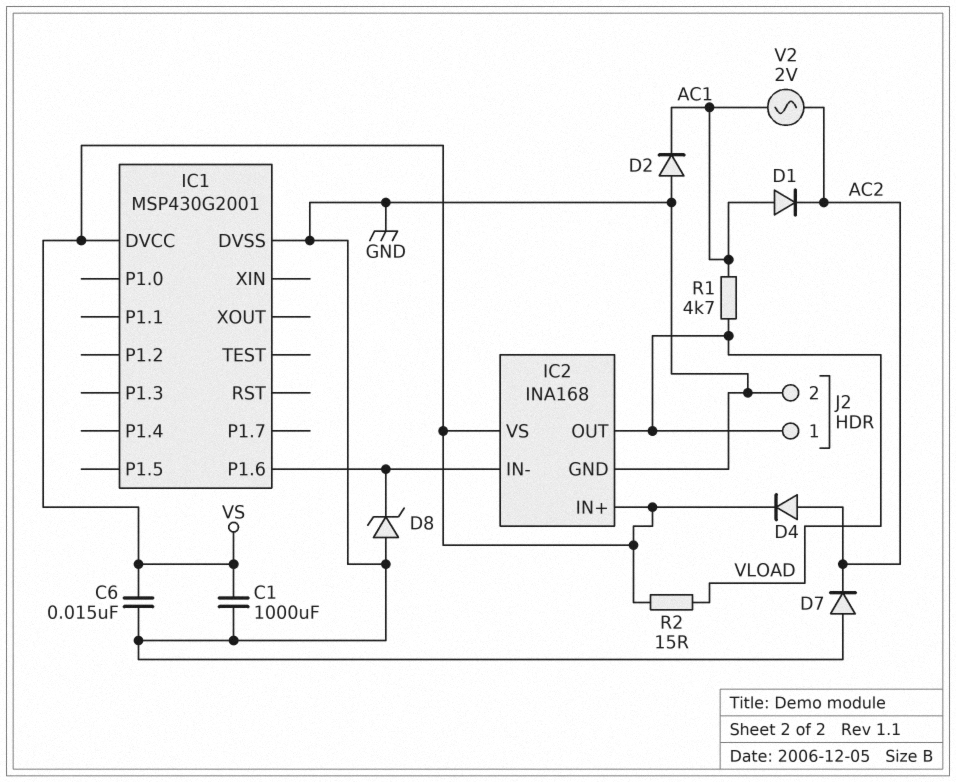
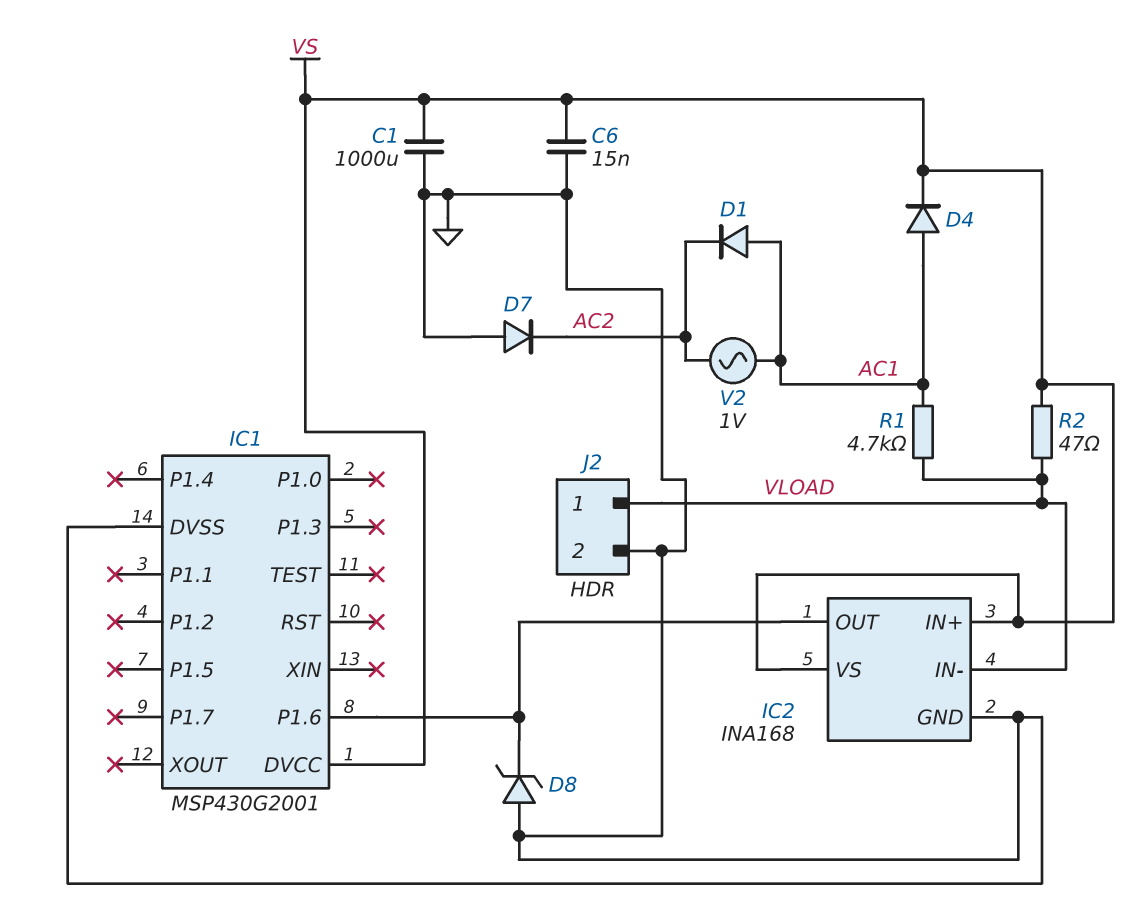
D2: diode (A GND, K AC1) -> none
D4: diode (A AC2, K VS) -> diode (A AC1, K VS)
IC2 pin IN-: IC1/P1.6 -> VLOAD
IC2 pin OUT: VLOAD -> IC1/P1.6
R2: 15 (VLOAD, VS) -> 47 (VLOAD, VS)
V2: AC 2V (AC1, AC2) -> AC 1V (AC1, AC2)

